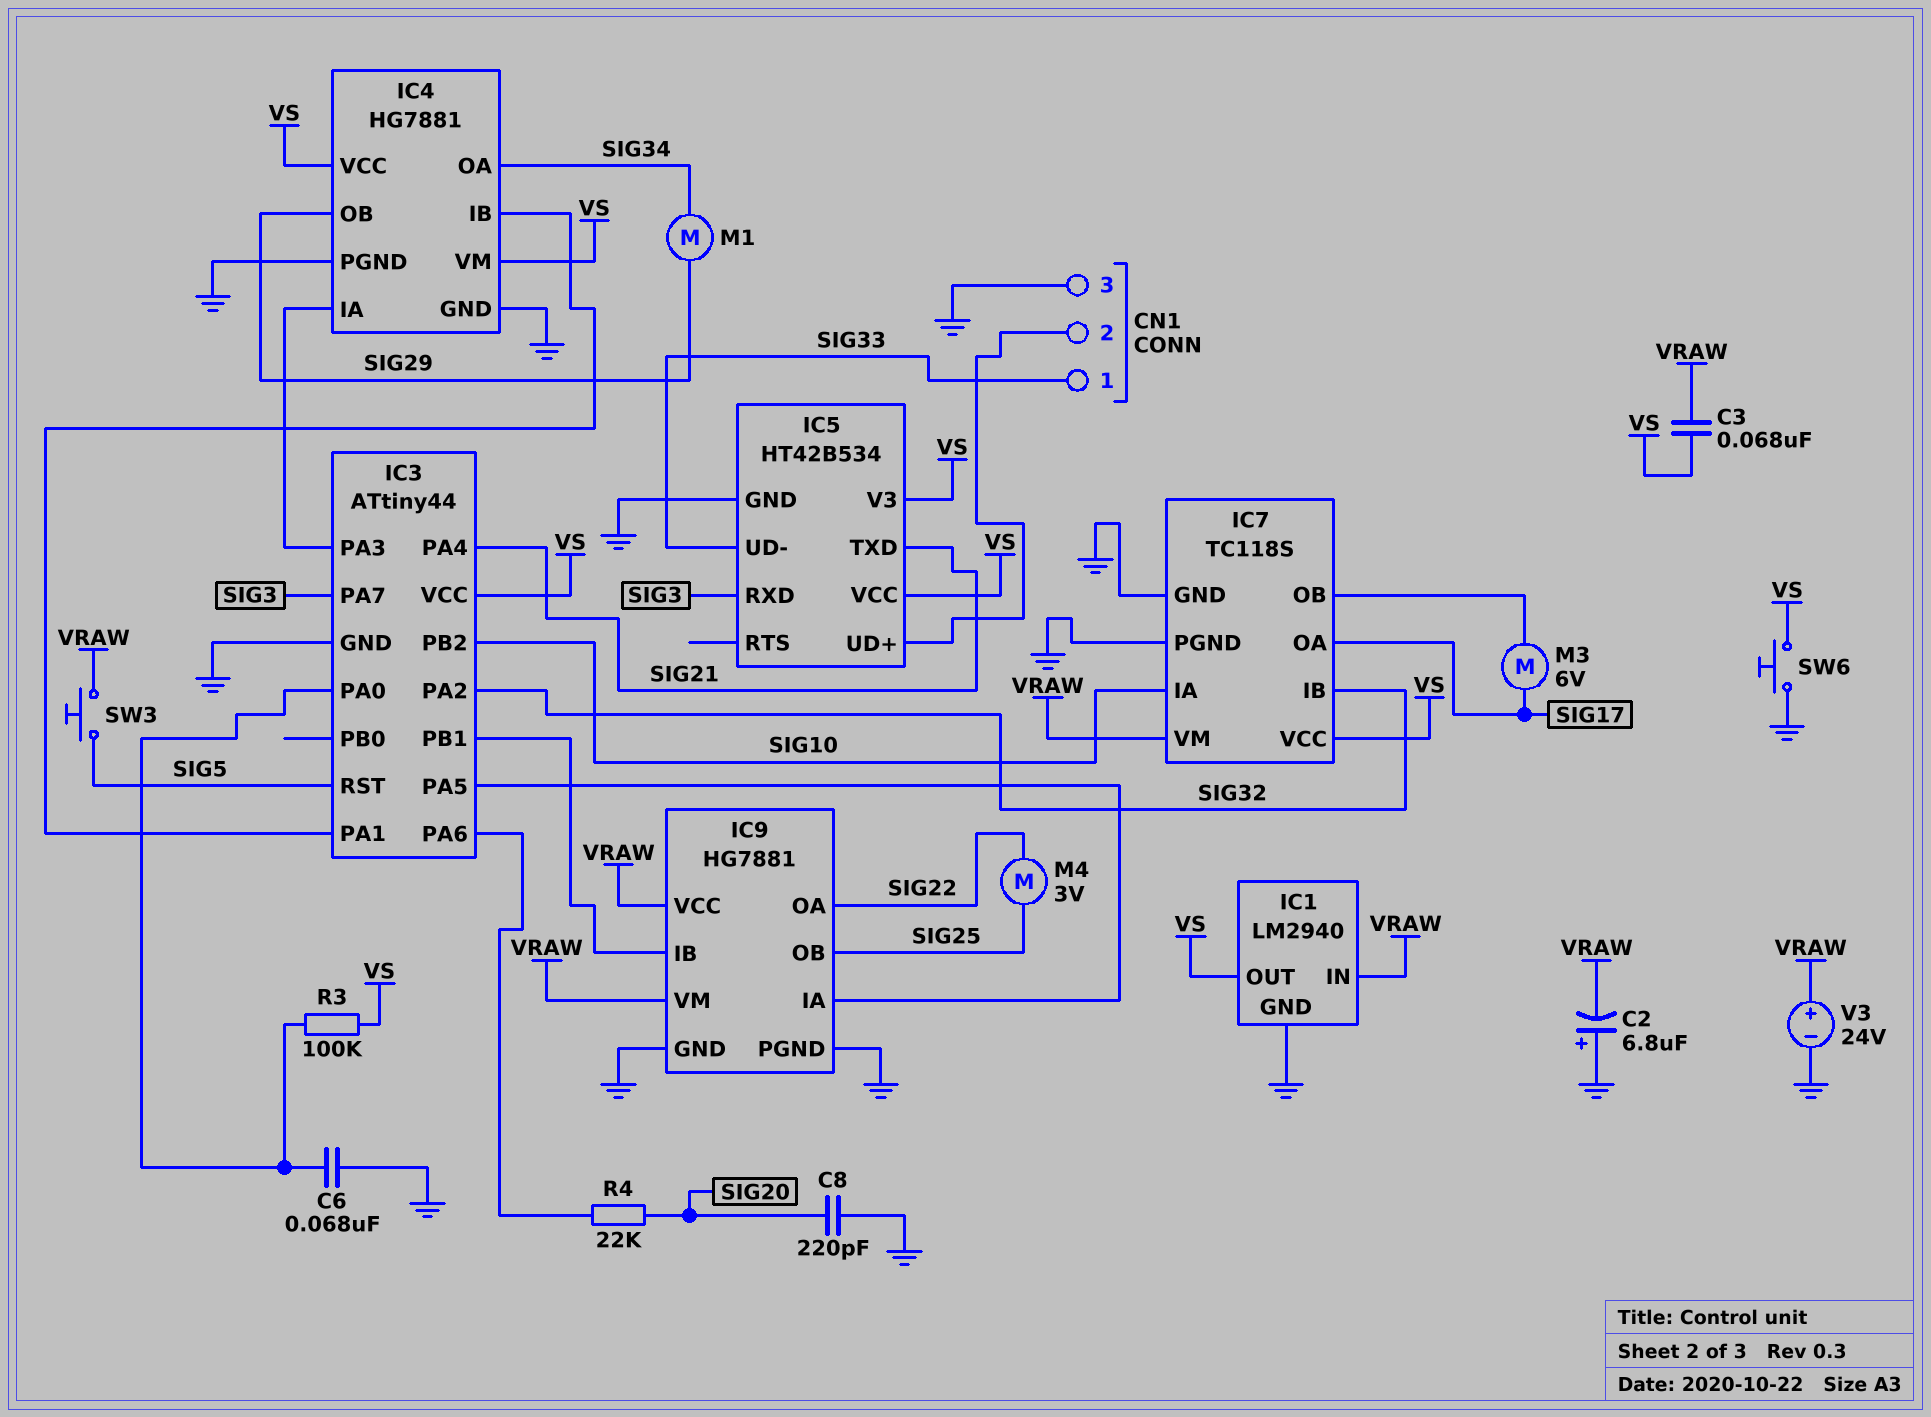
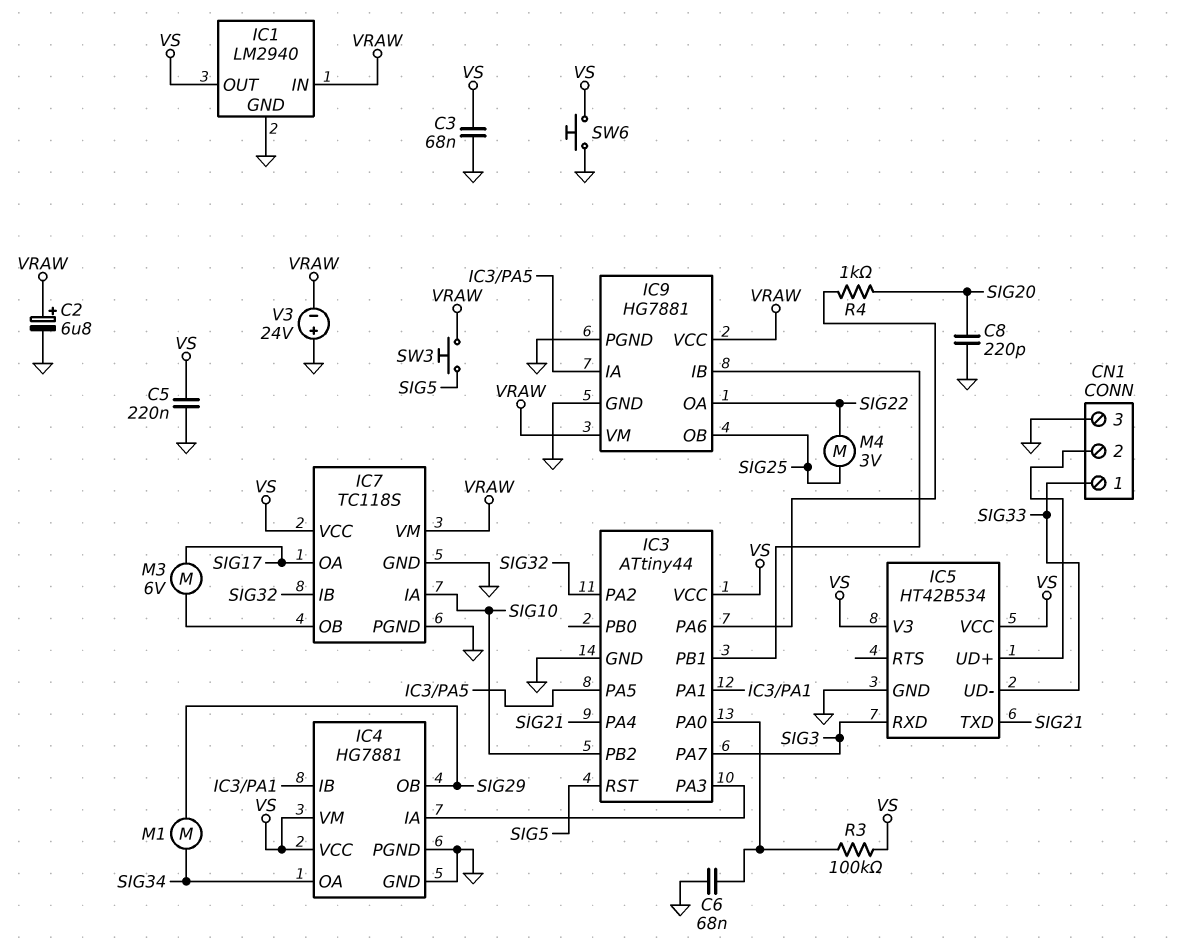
C2: 6.8uF (plus GND, minus VRAW) -> 6.8uF (plus VRAW, minus GND)
C3: 68nF (VRAW, VS) -> 68nF (GND, VS)
C5: none -> 220nF (GND, VS)
R4: 22k (IC3/PA6, SIG20) -> 1k (IC3/PA6, SIG20)
V3: 24V (plus VRAW, minus GND) -> 24V (plus GND, minus VRAW)

